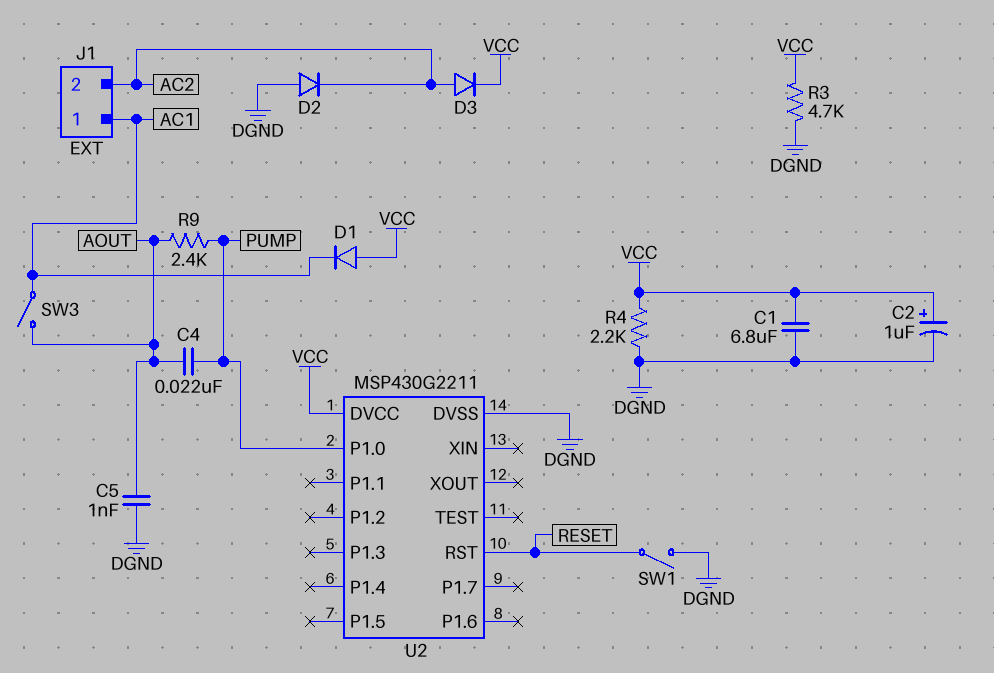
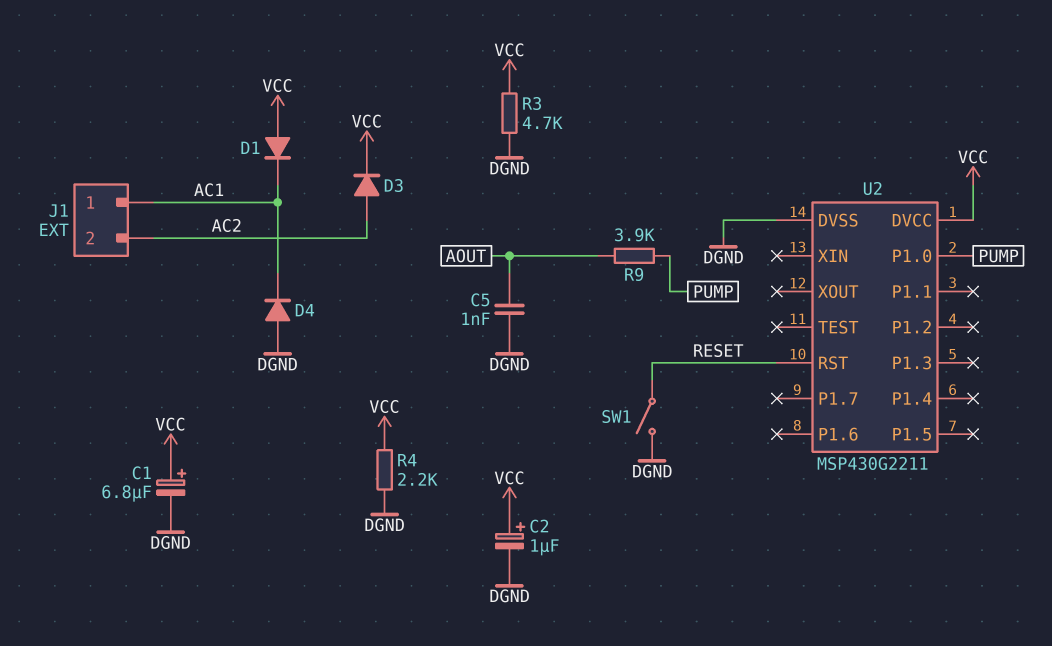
C1: 6.8uF (DGND, VCC) -> 6.8uF (plus VCC, minus DGND)
C4: 22nF (AOUT, PUMP) -> none
D2: diode (A DGND, K AC2) -> none
D4: none -> diode (A DGND, K AC1)
R9: 2.4k (AOUT, PUMP) -> 3.9k (AOUT, PUMP)
SW3: switch (AC1, AOUT) -> none

